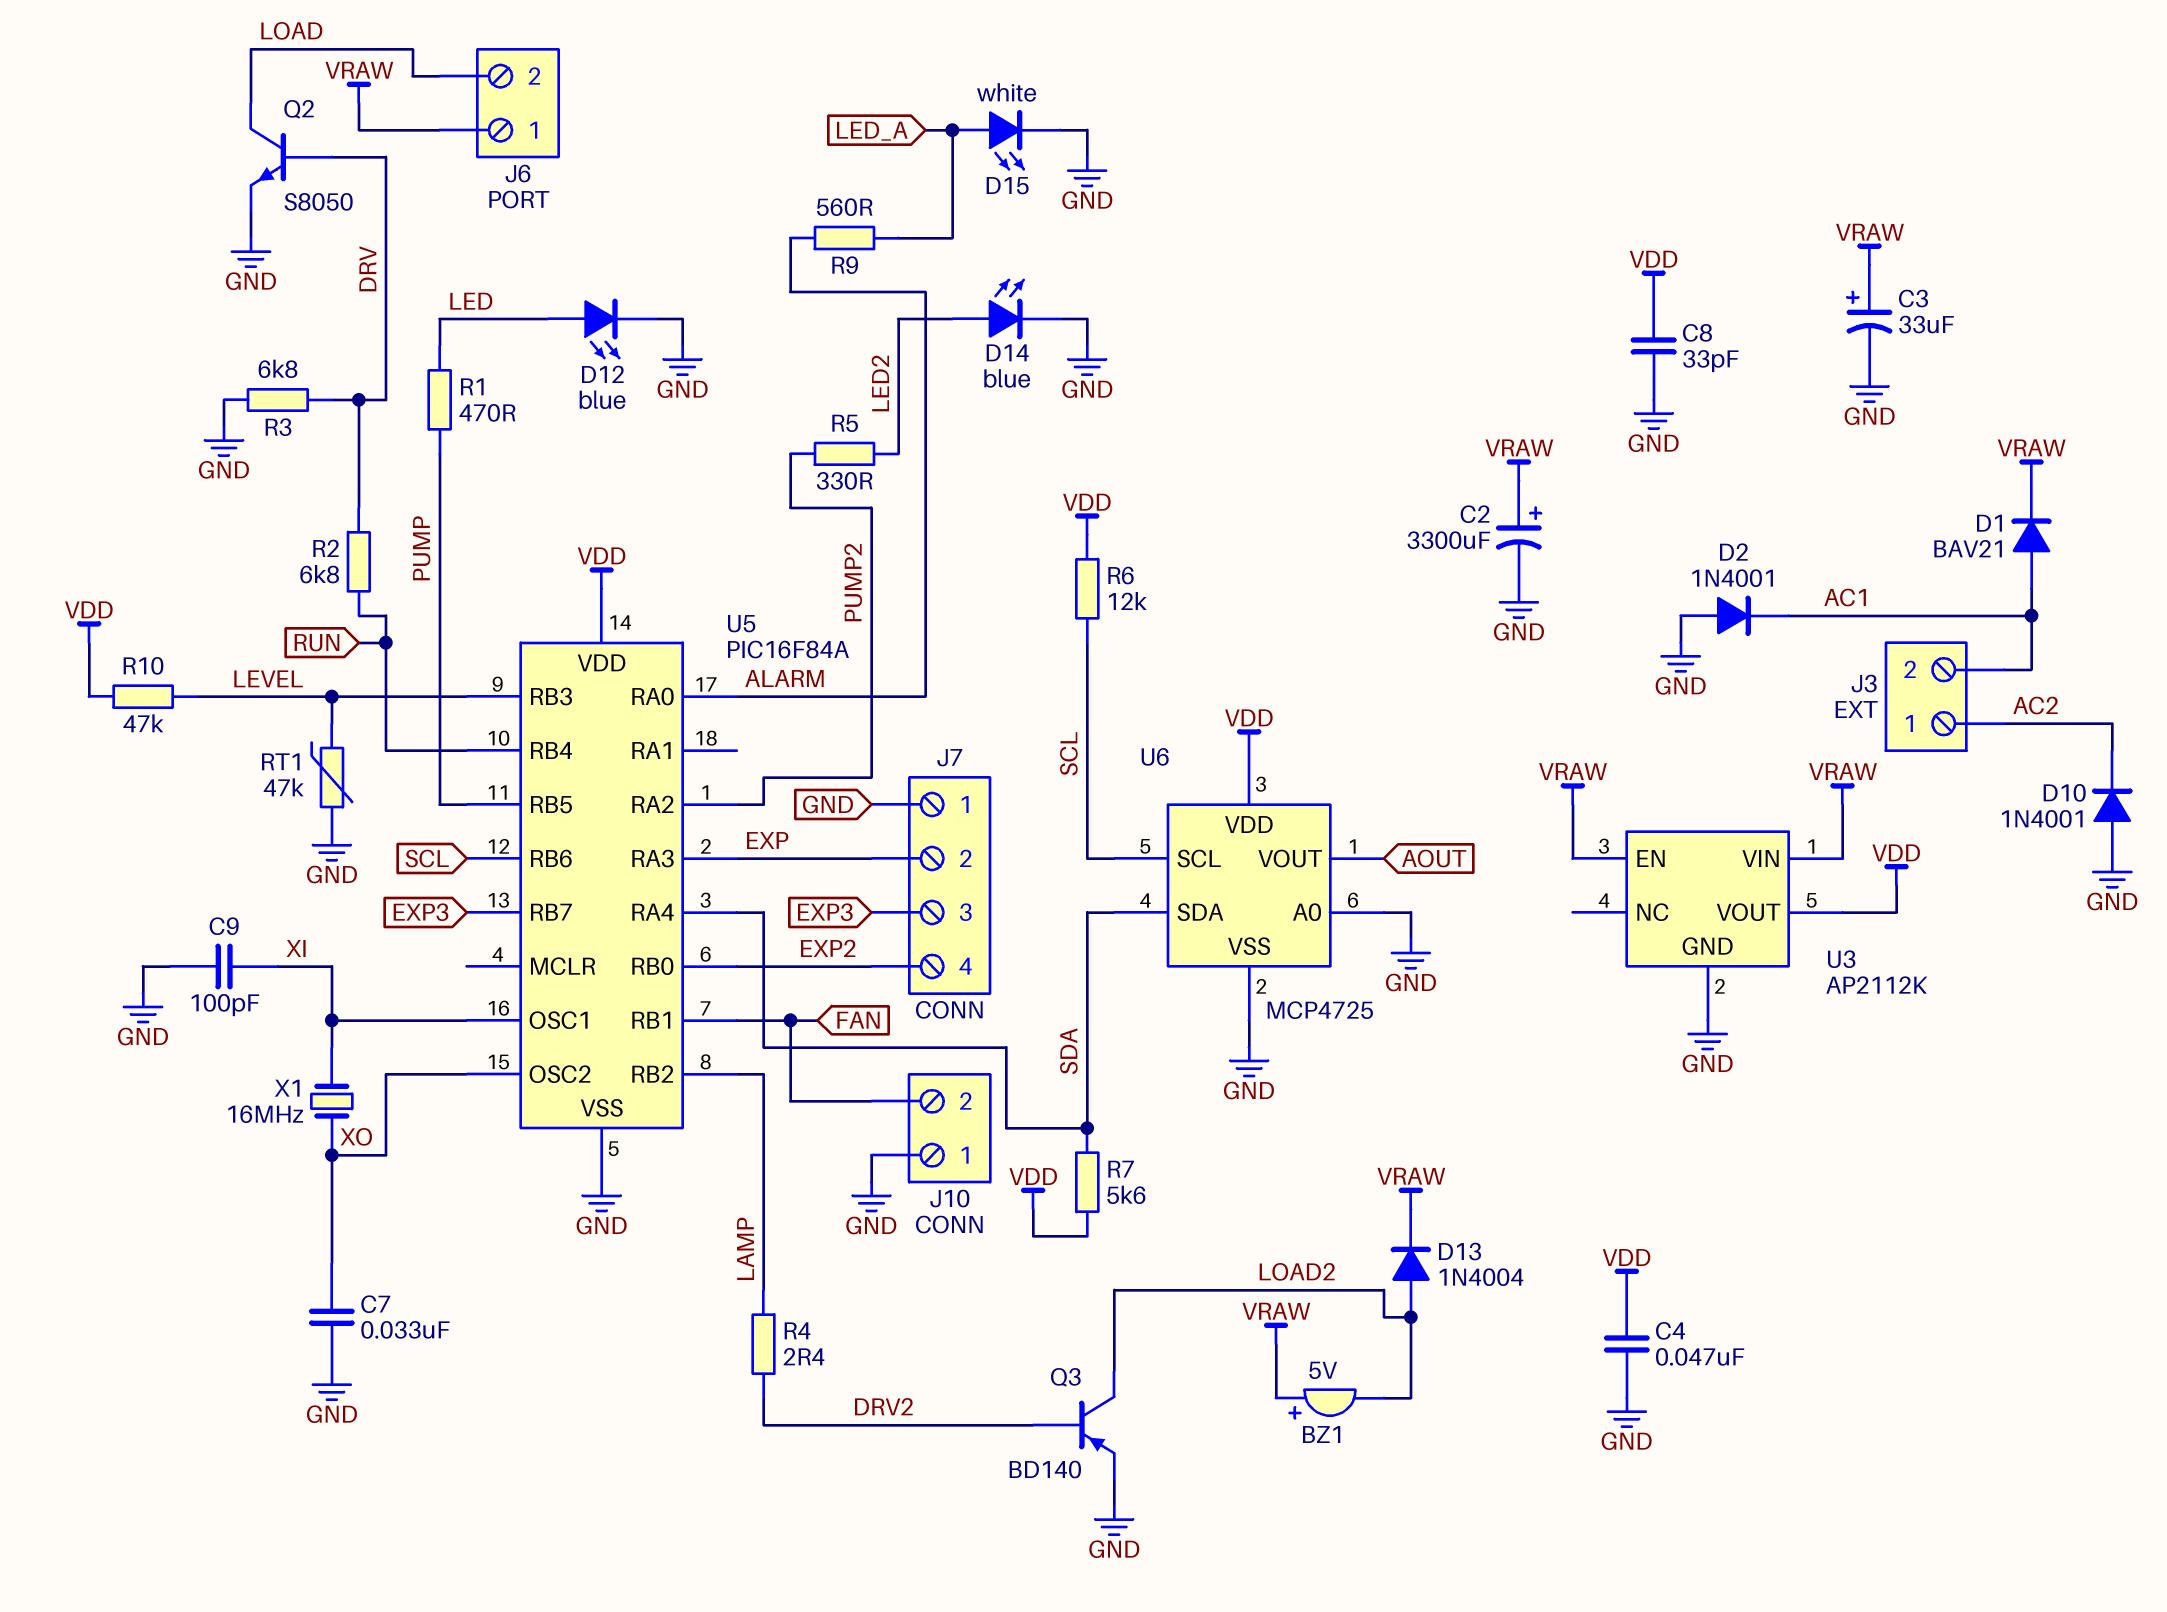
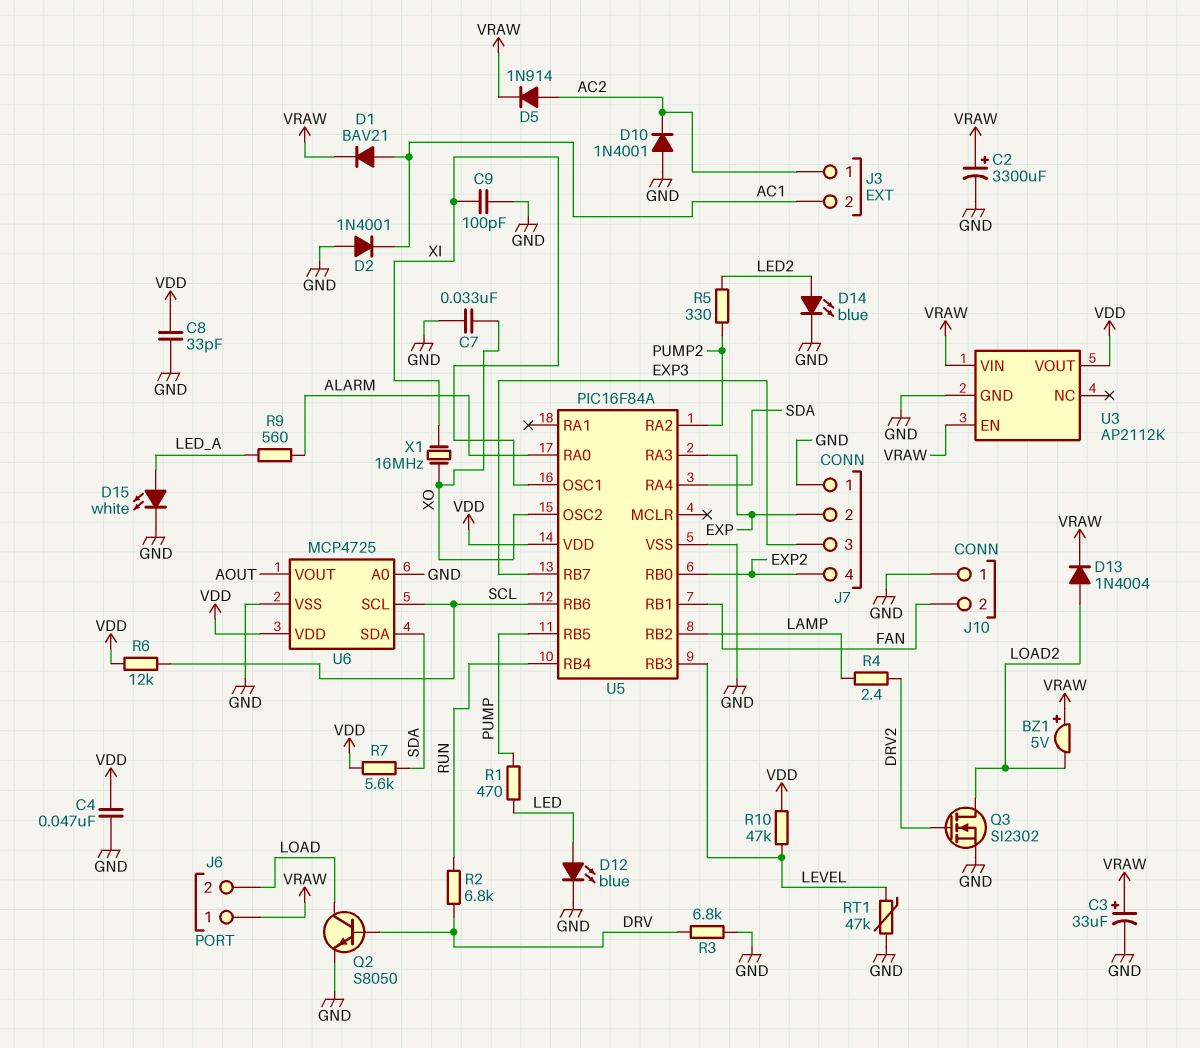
D5: none -> diode 1N914 (A AC2, K VRAW)
Q3: PNP BD140 (B DRV2, C LOAD2, E GND) -> NMOS SI2302 (G DRV2, D LOAD2, S GND)

